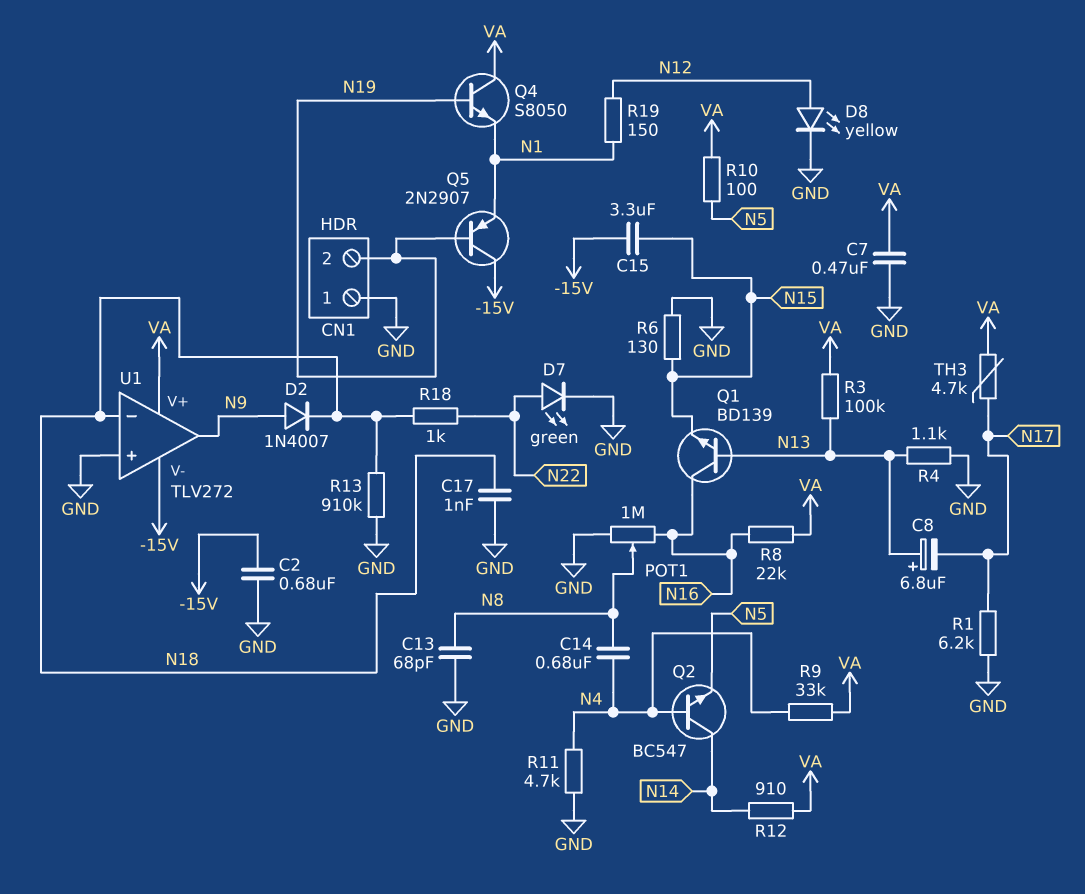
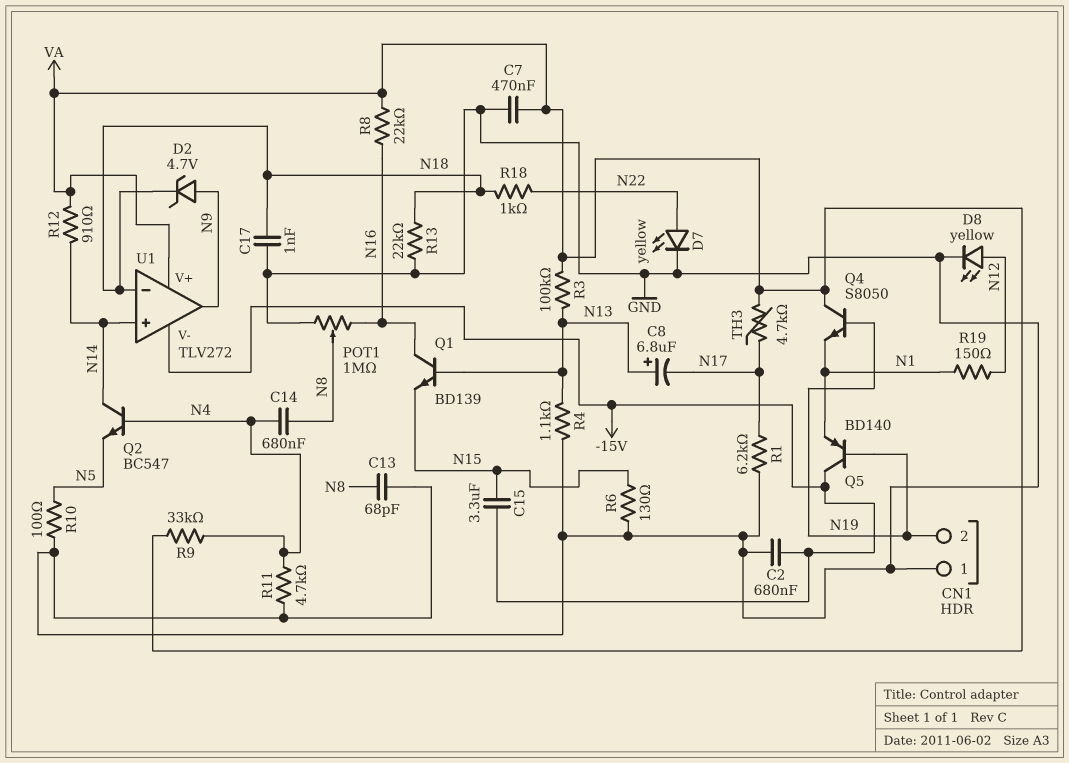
D2: diode 1N4007 (A N9, K N18) -> zener 4.7V (A N9, K N18)
D7: LED green (A N22, K GND) -> LED yellow (A N22, K GND)
Q5: PNP 2N2907 (B N19, C -15V, E N1) -> PNP BD140 (B N19, C -15V, E N1)
R10: 100 (N5, VA) -> 100 (GND, N5)
R13: 910k (GND, N18) -> 22k (GND, N18)
U1 pin in+: GND -> N14

